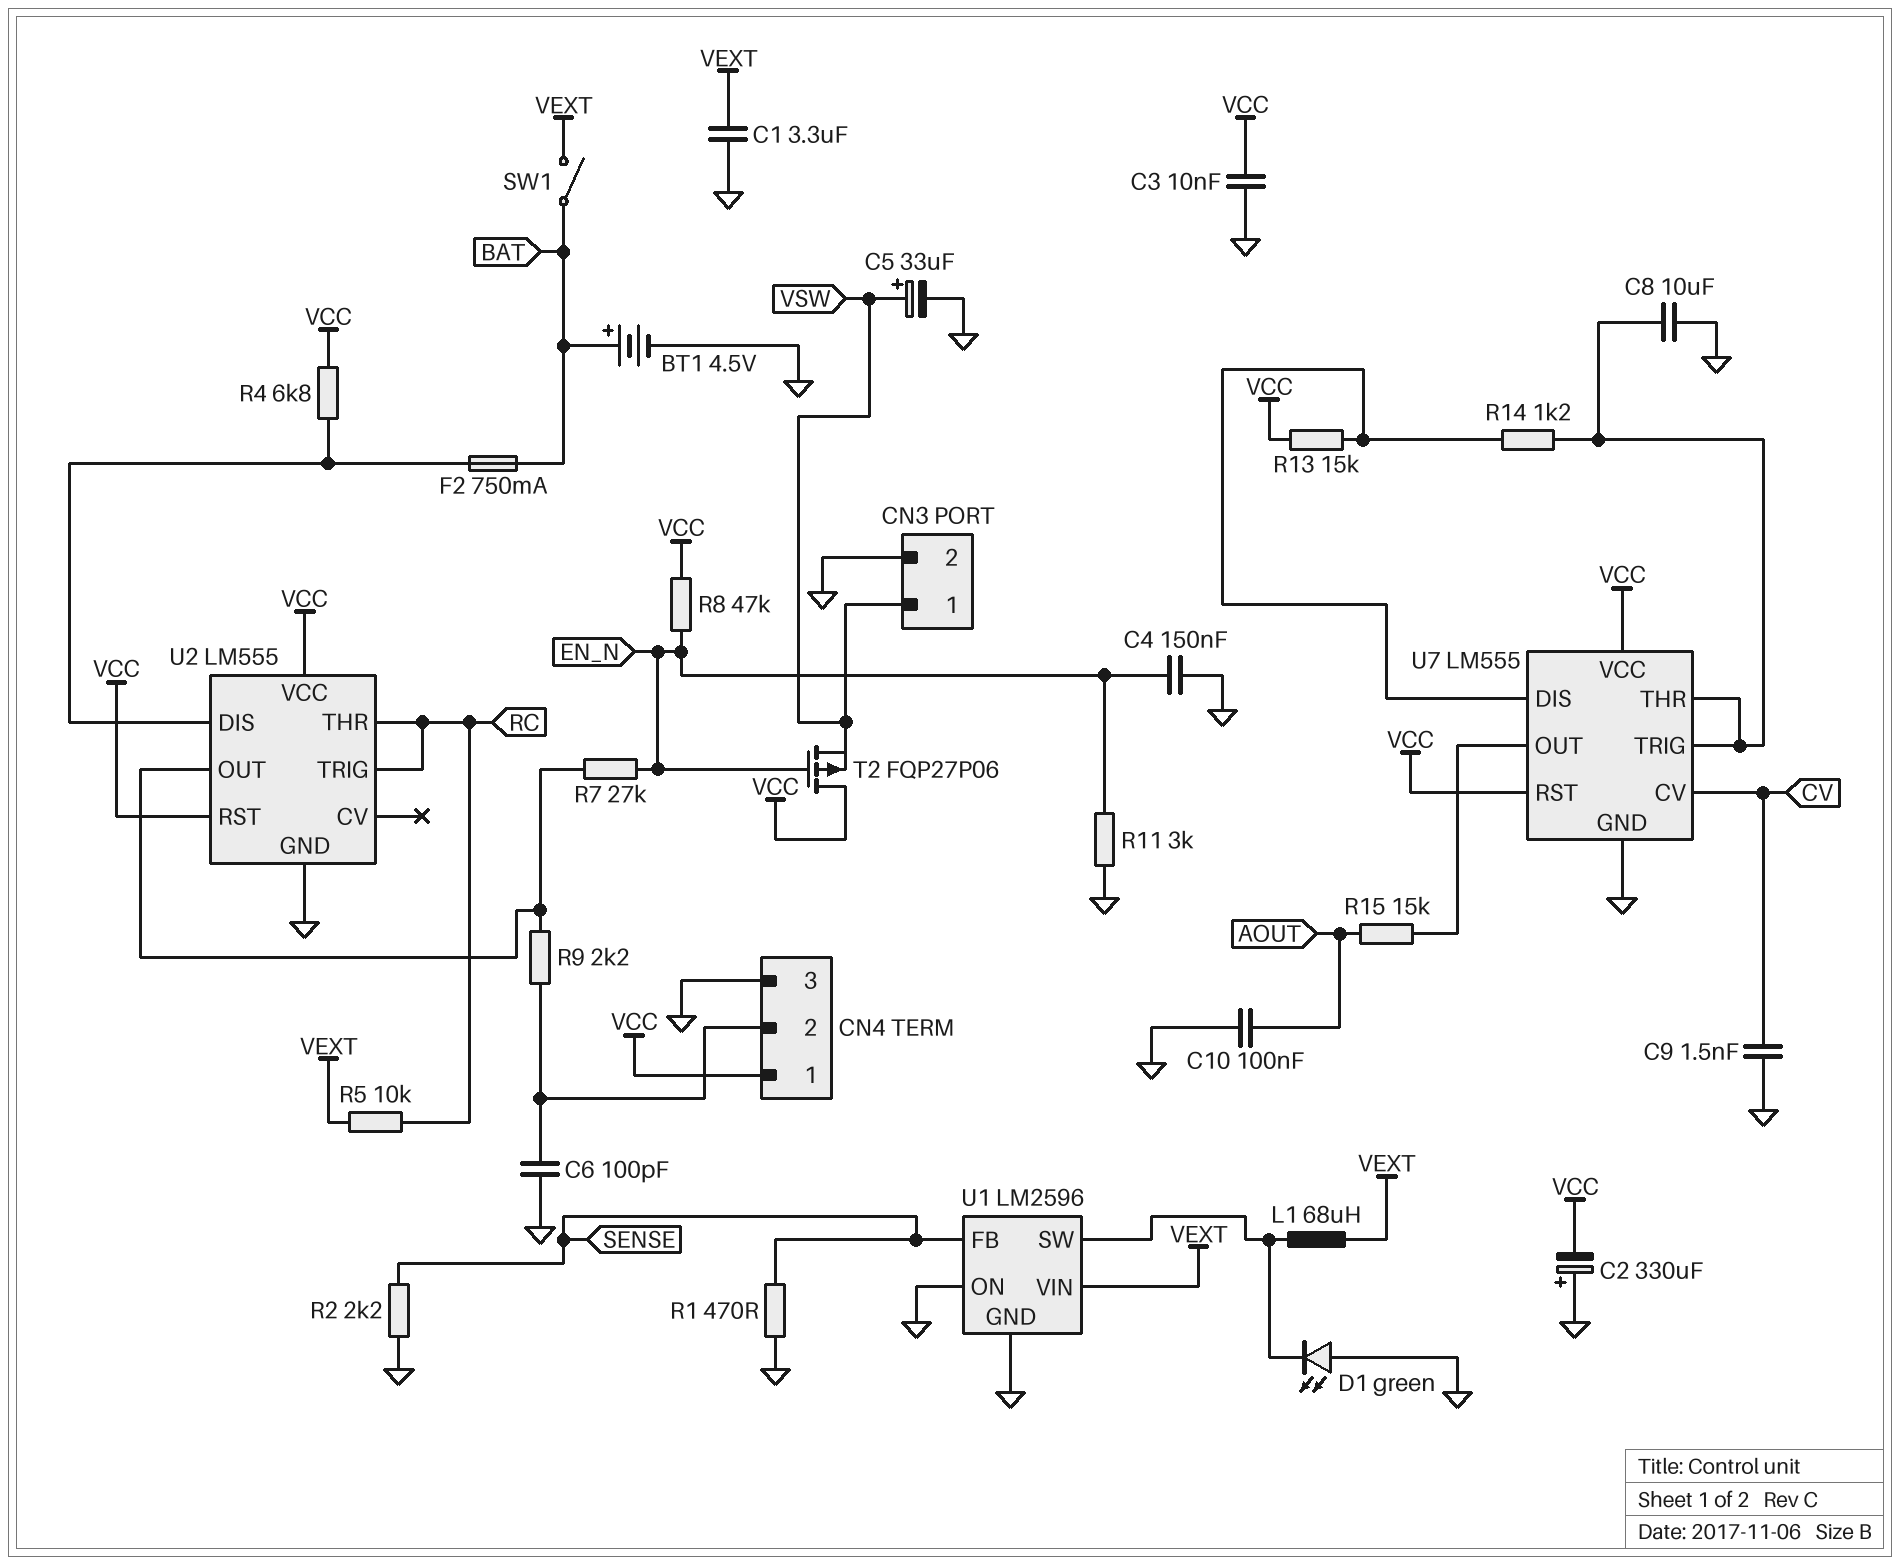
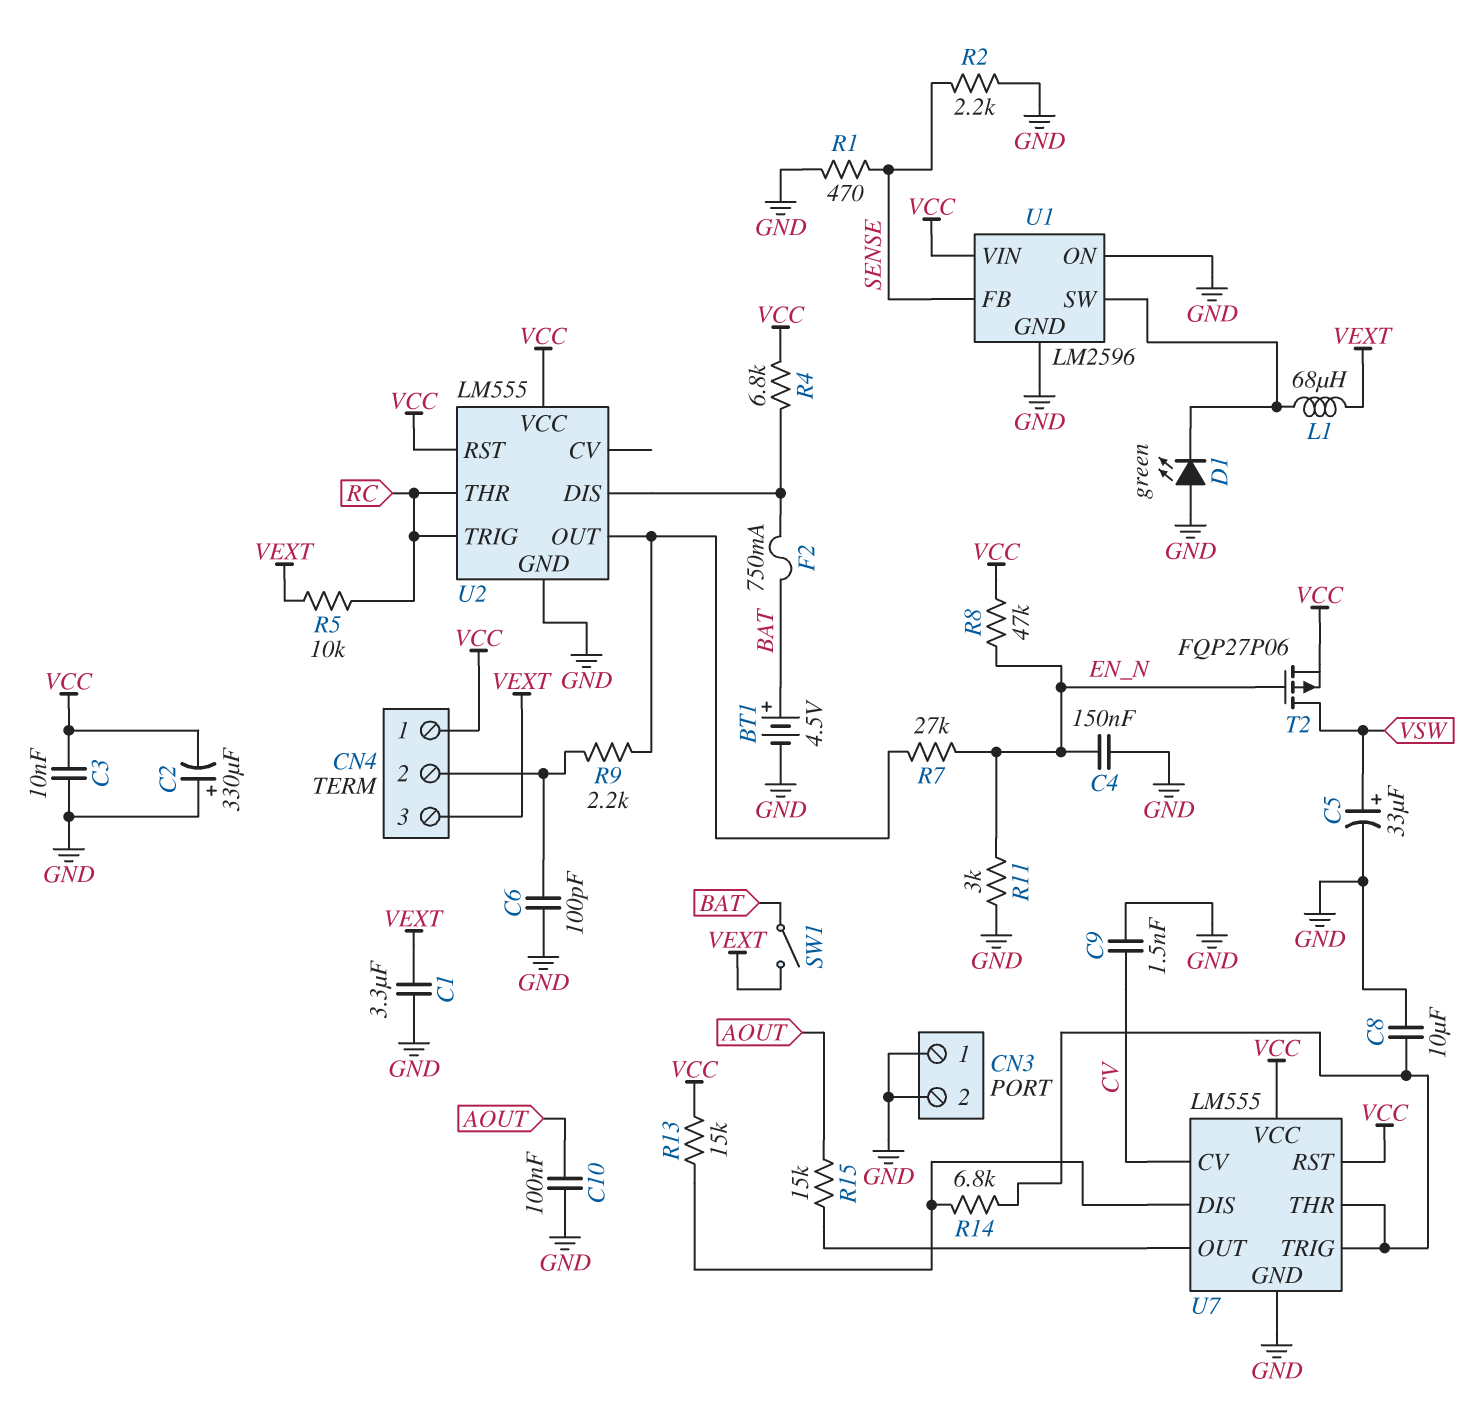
CN3 pin 1: VSW -> GND
CN4 pin 3: GND -> VEXT
R14: 1.2k (U7/DIS, U7/THR) -> 6.8k (U7/DIS, U7/THR)
T2: PMOS FQP27P06 (G EN_N, D VCC, S VSW) -> PMOS FQP27P06 (G EN_N, D VSW, S VCC)
U1 pin VIN: VEXT -> VCC

